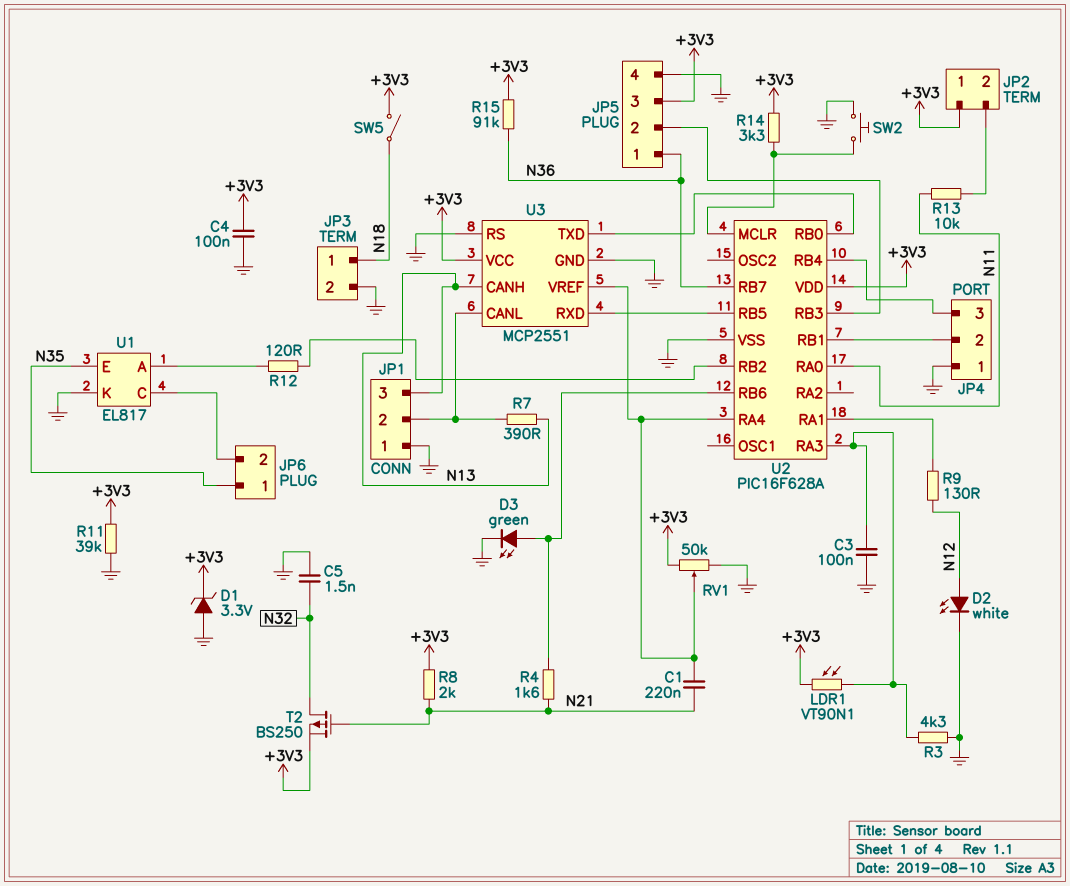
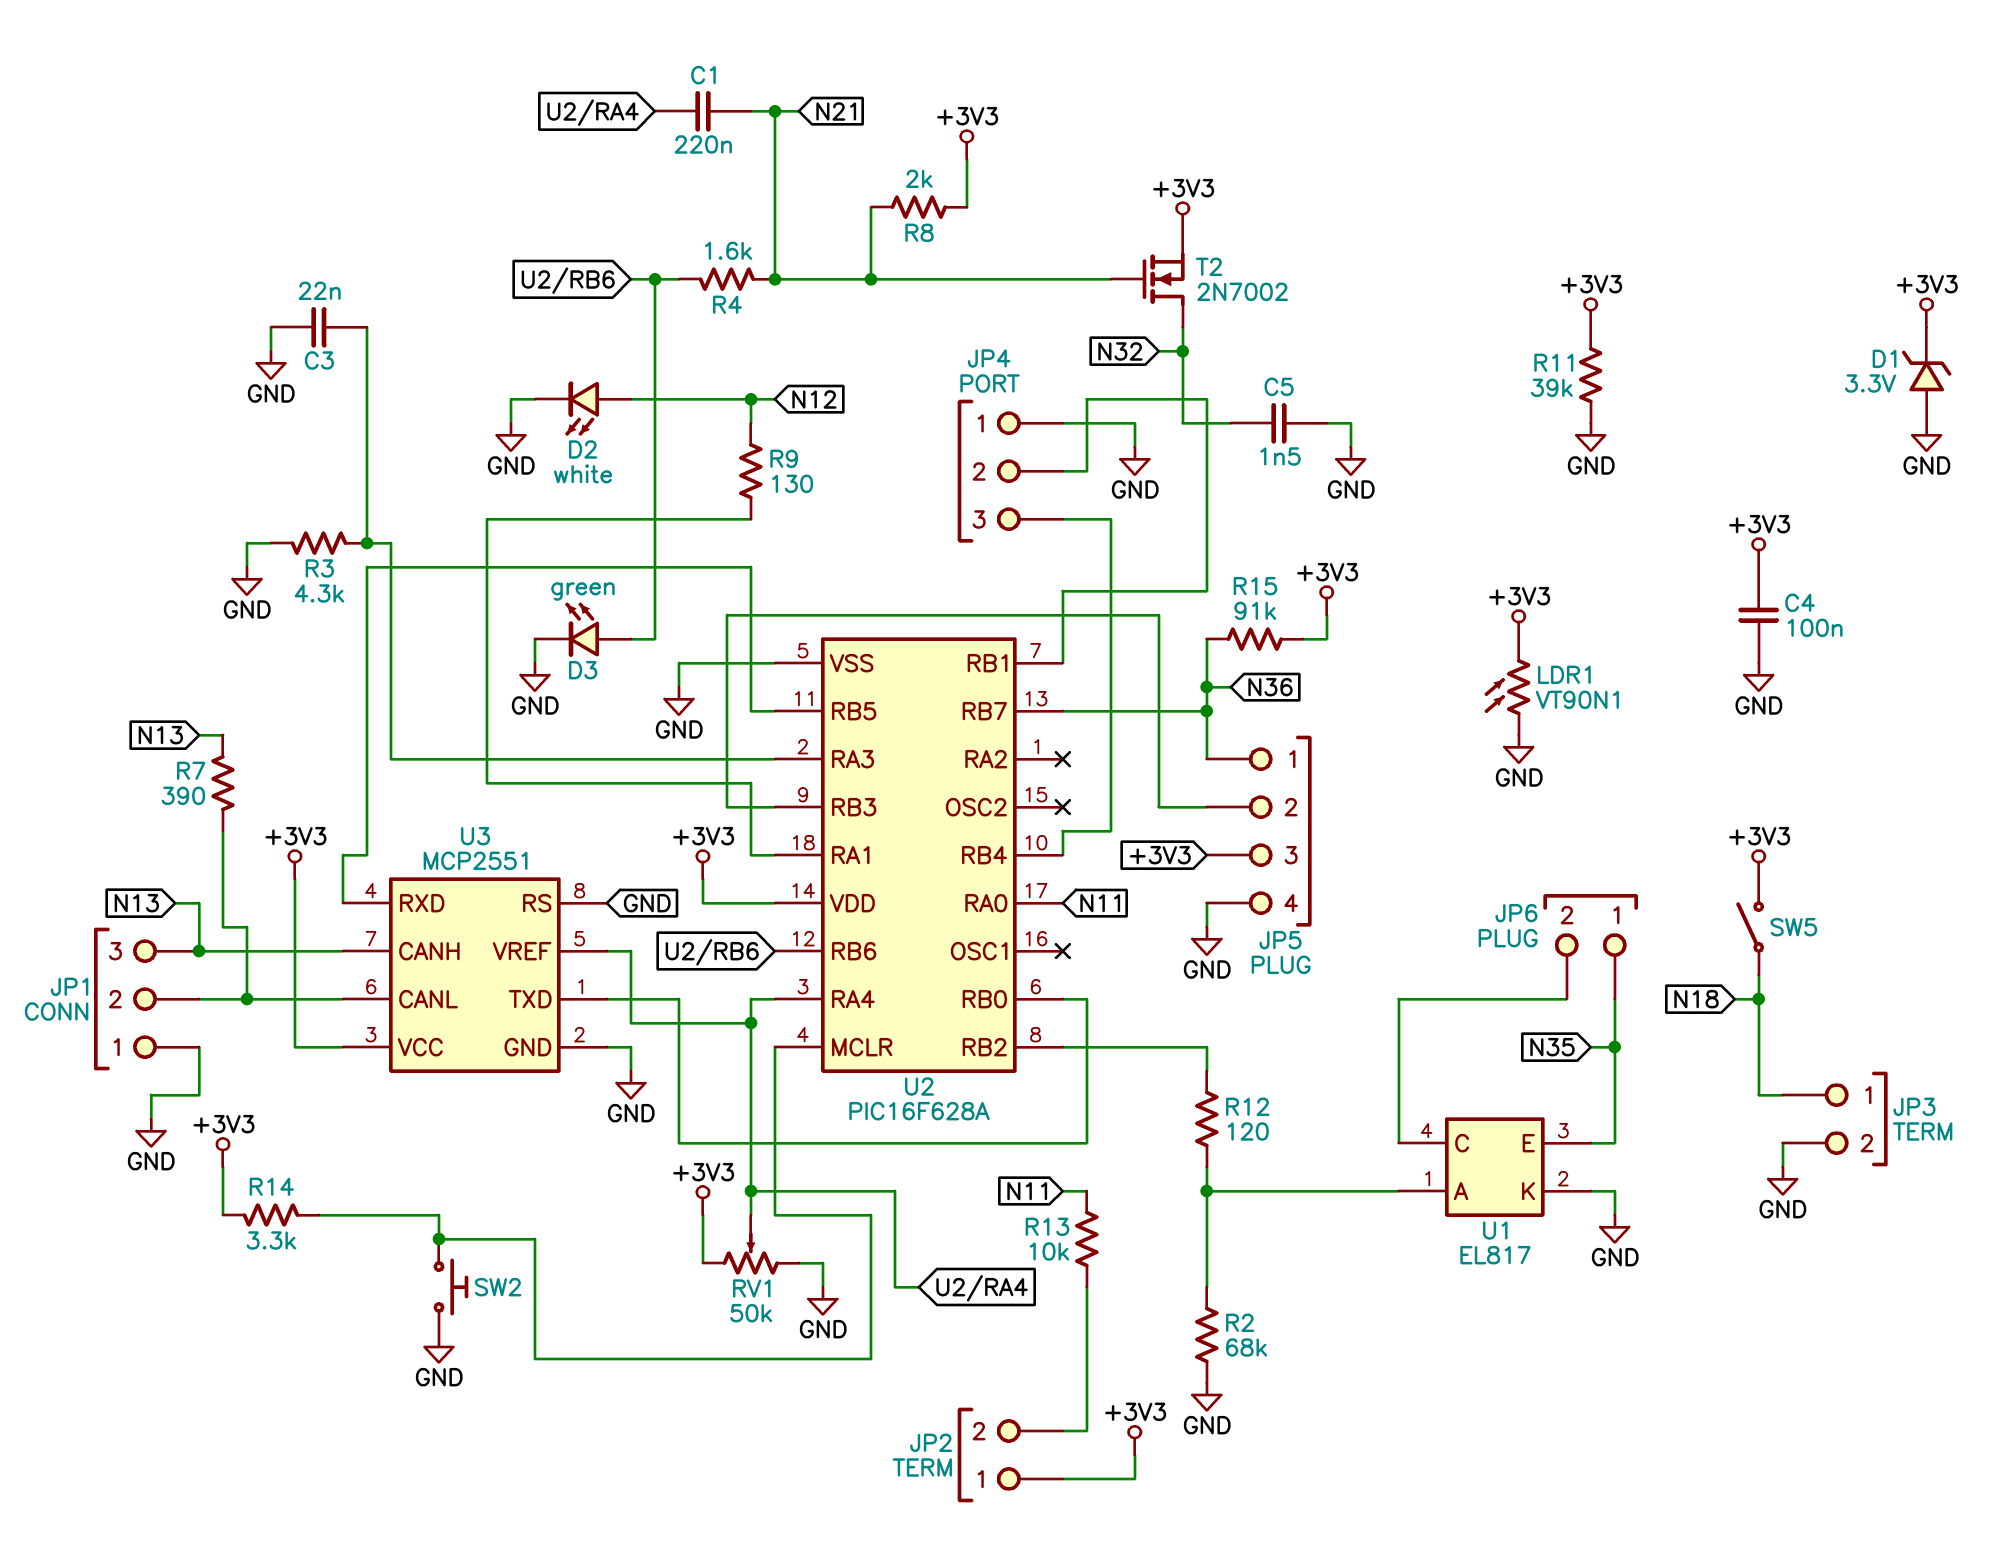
C3: 100nF (GND, U2/RA3) -> 22nF (GND, U2/RA3)
LDR1: VT90N1 (+3V3, U2/RA3) -> VT90N1 (+3V3, GND)
R2: none -> 68k (GND, U1/A)
T2: PMOS BS250 (G N21, D N32, S +3V3) -> NMOS 2N7002 (G N21, D N32, S +3V3)

